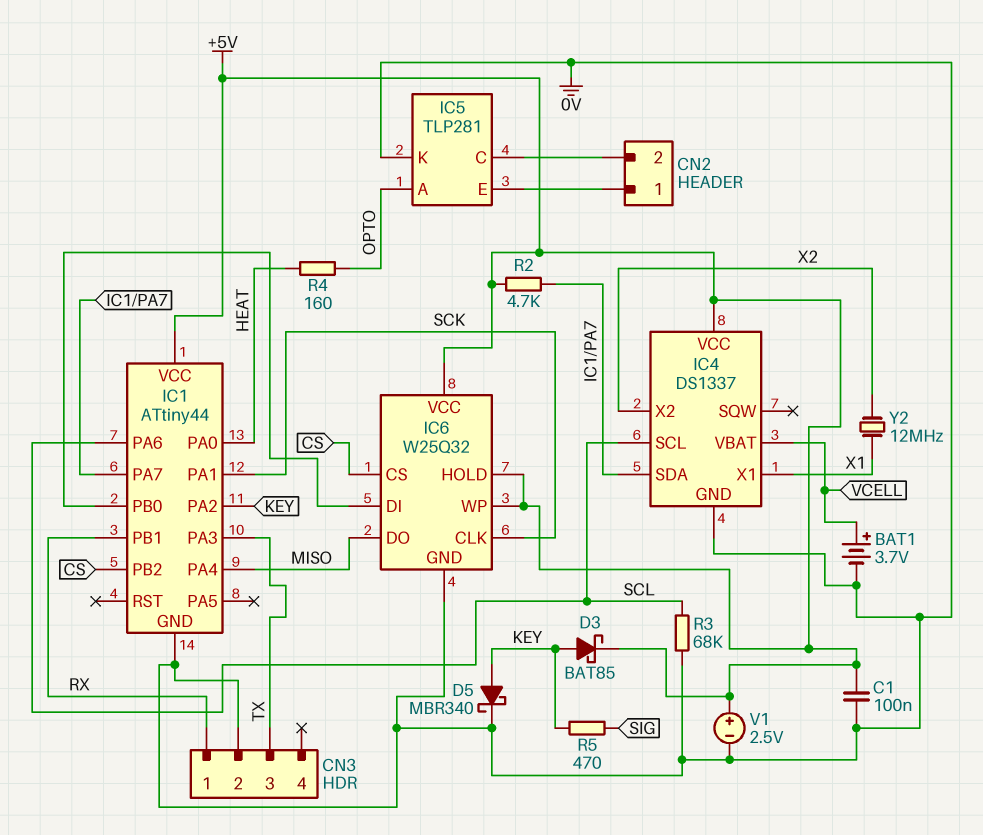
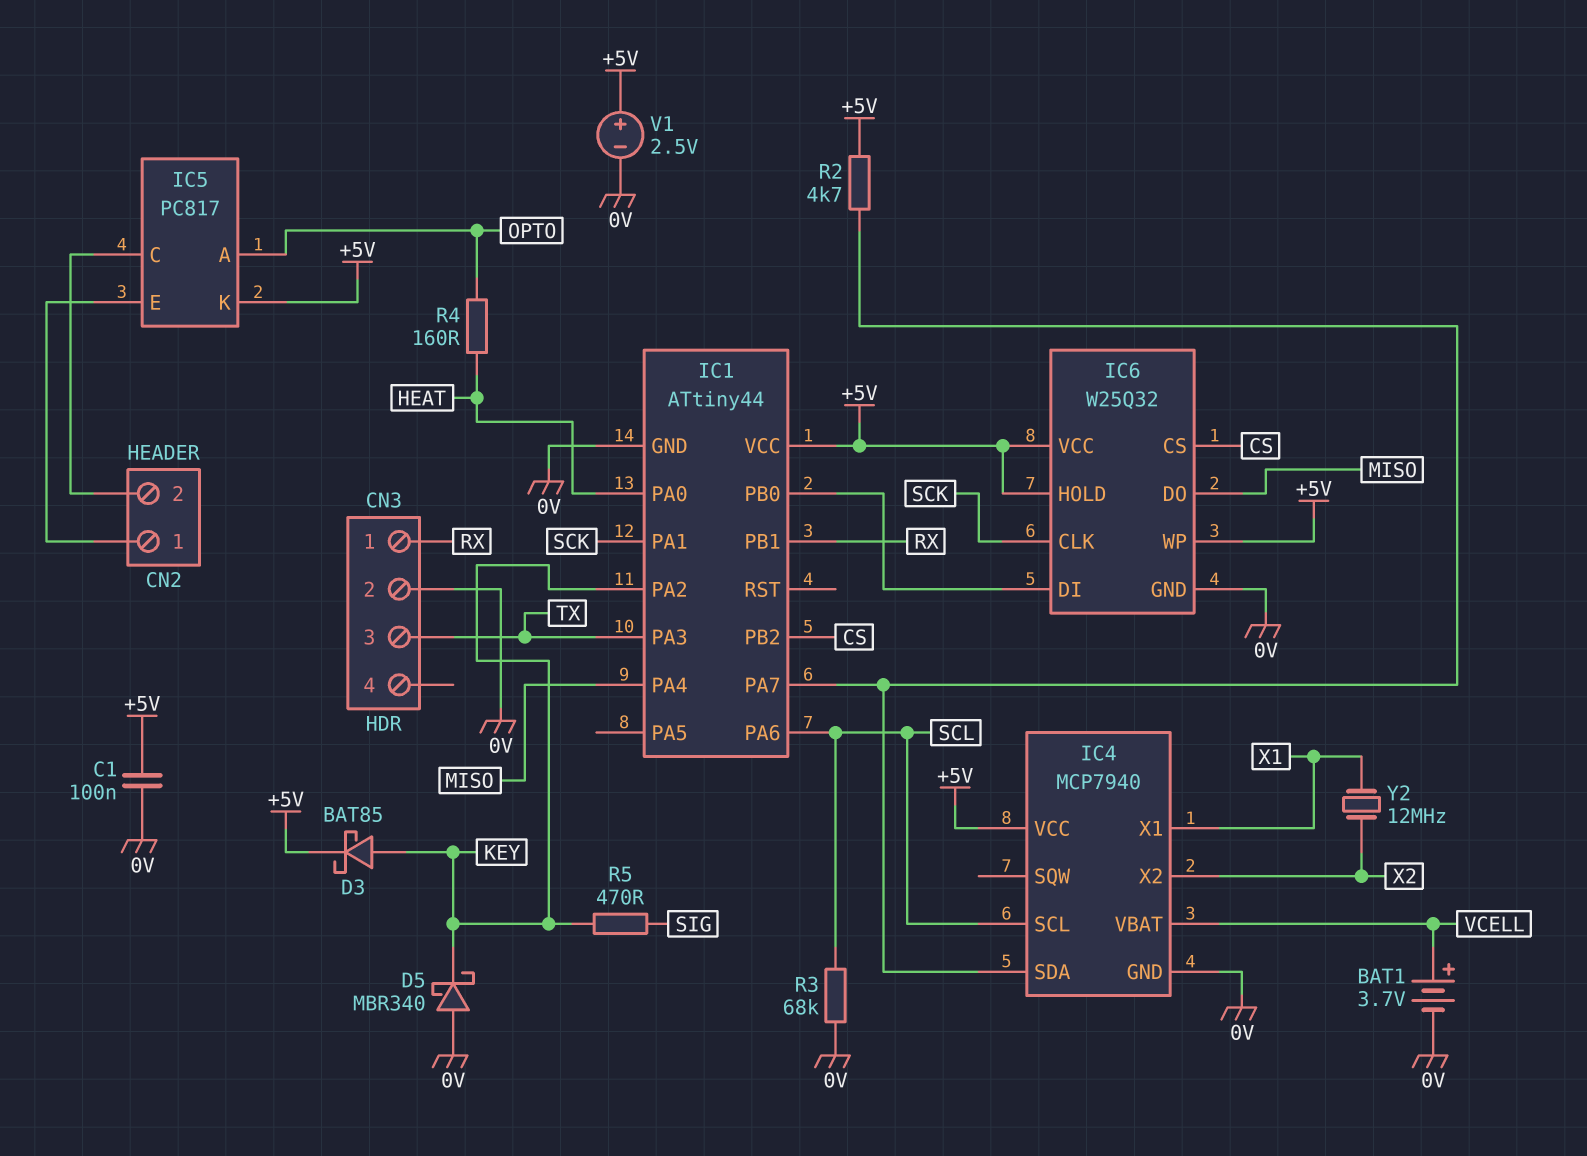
D5: schottky MBR340 (A KEY, K 0V) -> schottky MBR340 (A 0V, K KEY)
IC4: DS1337 -> MCP7940
IC5: TLP281 -> PC817
IC5 pin K: 0V -> +5V

